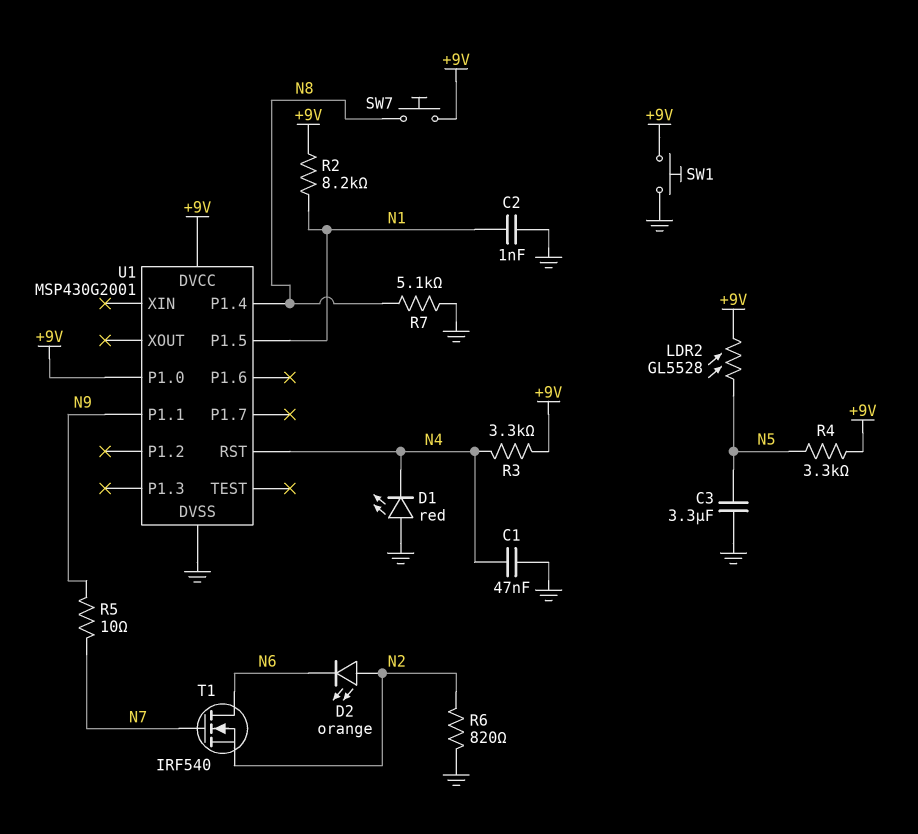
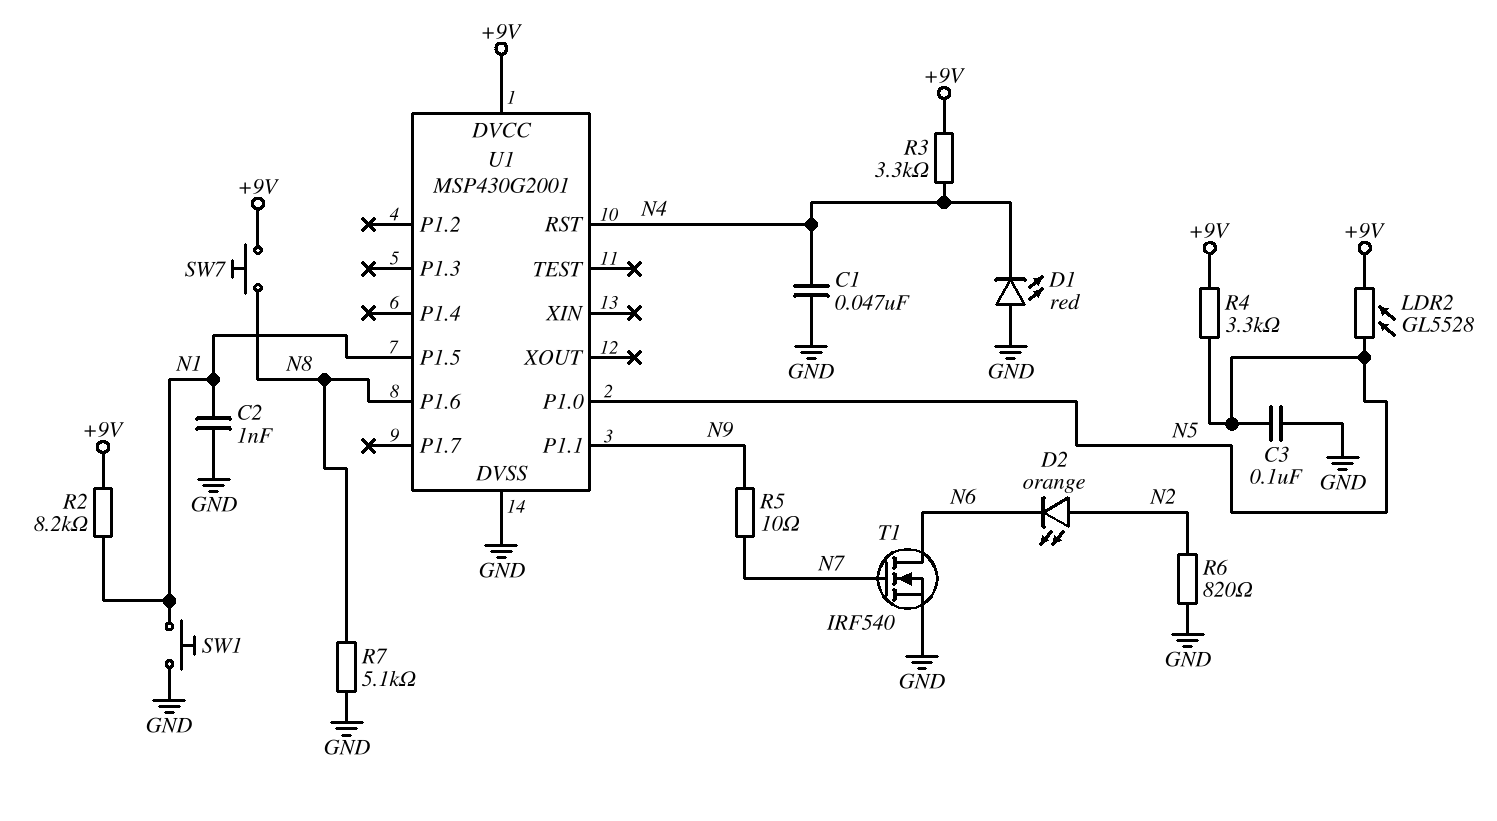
C3: 3.3uF (GND, N5) -> 100nF (GND, N5)
SW1: button (+9V, GND) -> button (GND, N1)
T1: NMOS IRF540 (G N7, D N6, S N2) -> NMOS IRF540 (G N7, D N6, S GND)
U1 pin P1.0: +9V -> N5
U1 pin P1.4: N8 -> none
U1 pin P1.6: none -> N8

